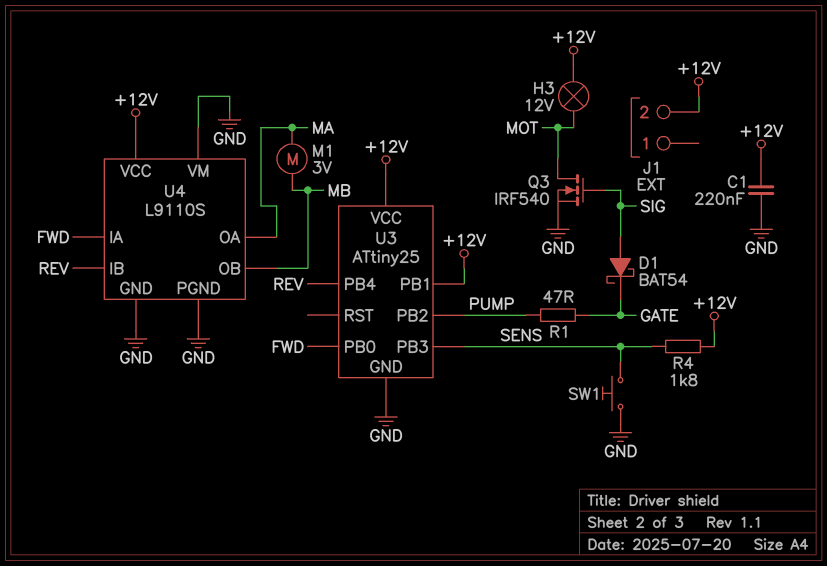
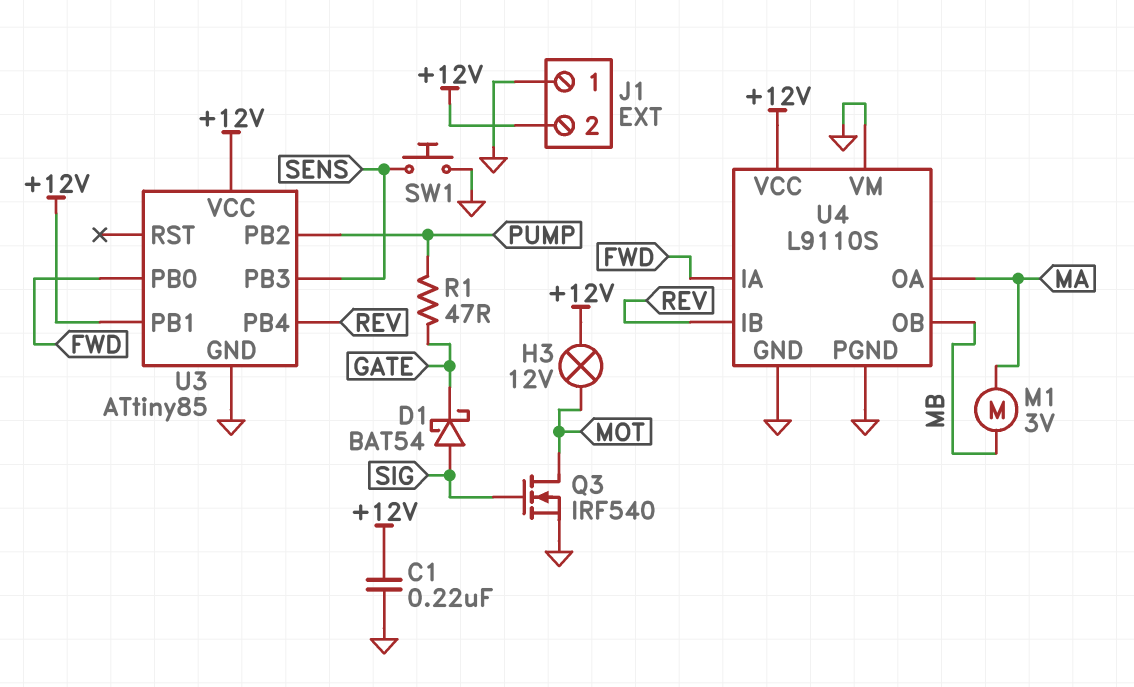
J1 pin 1: none -> GND
R4: 1.8k (+12V, SENS) -> none
U3: ATtiny25 -> ATtiny85

